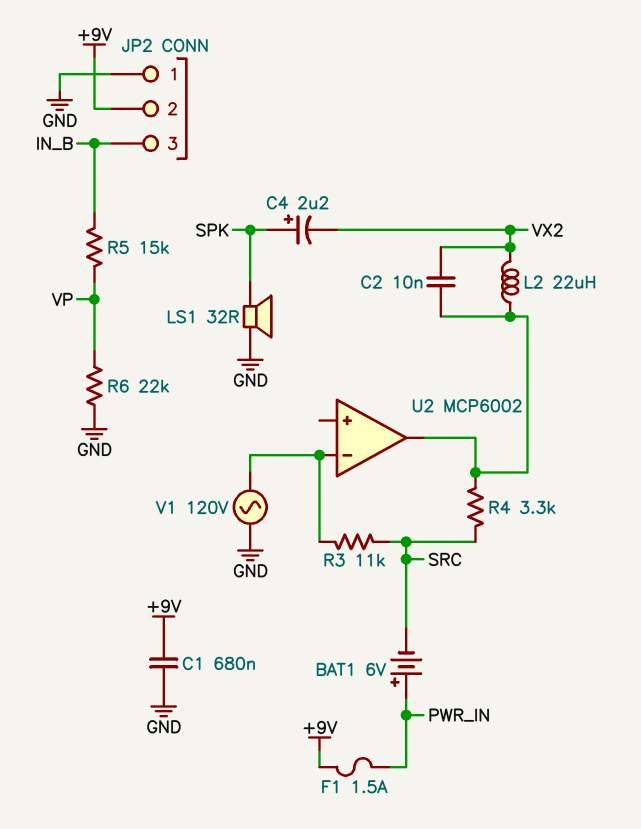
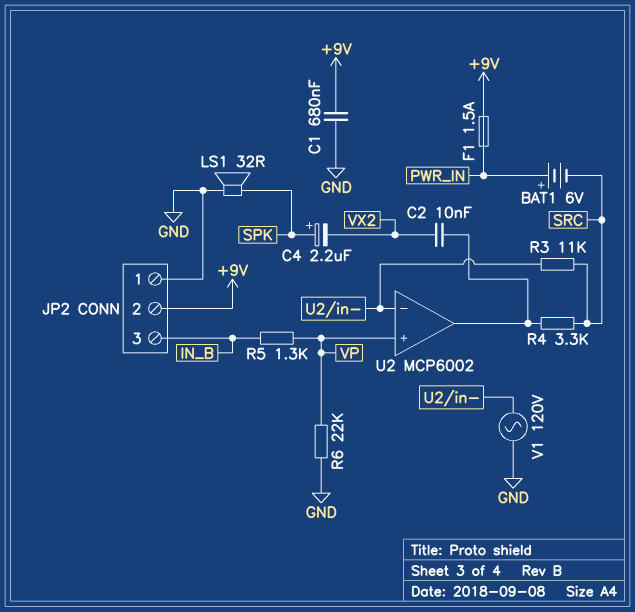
L2: 22uH (U2/out, VX2) -> none
R5: 15k (IN_B, VP) -> 1.3k (IN_B, VP)
U2 pin in+: none -> VP

